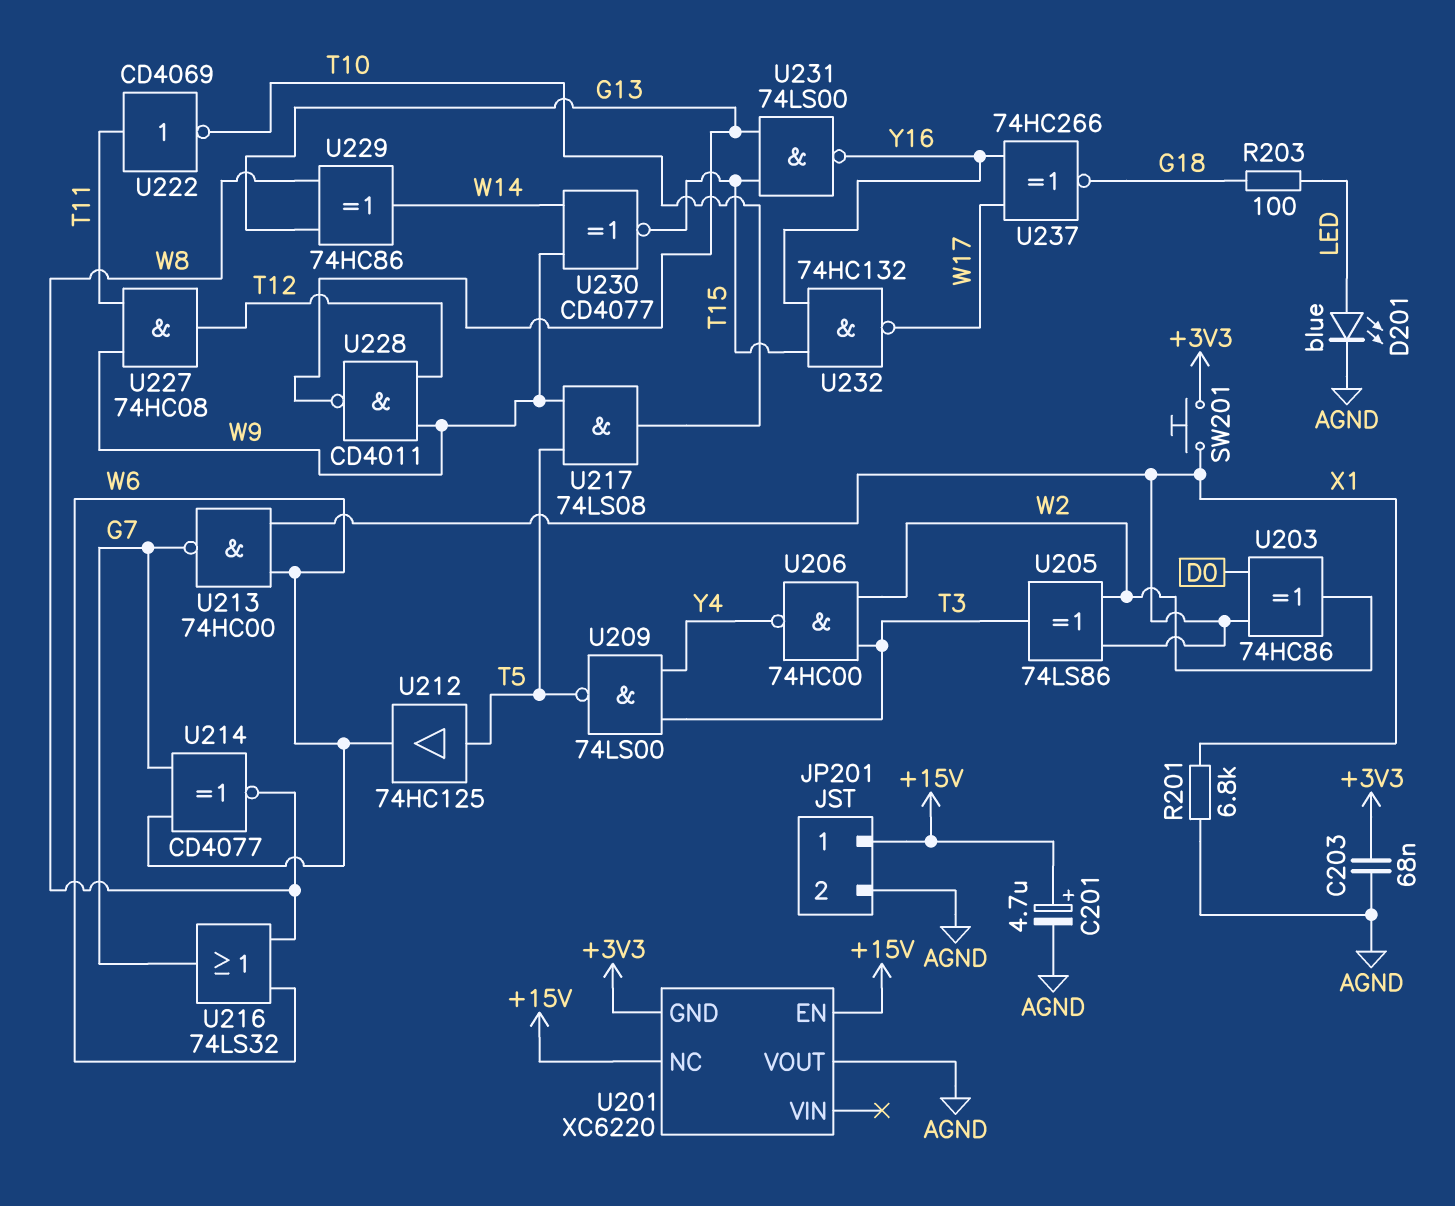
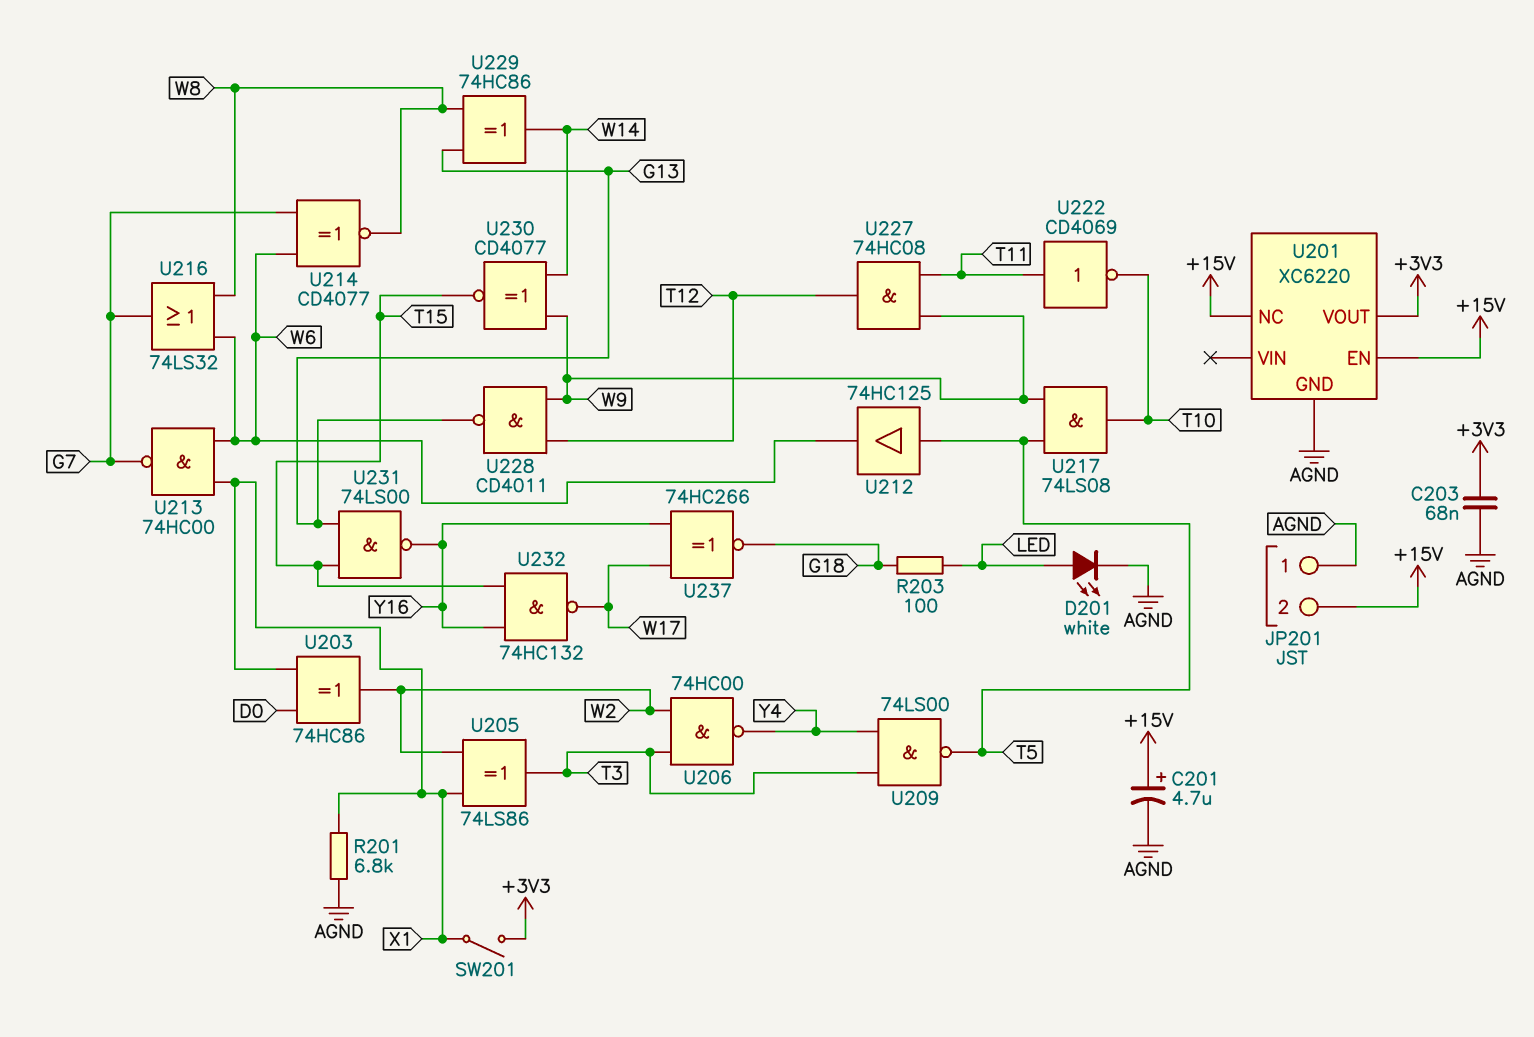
D201: LED blue (A LED, K AGND) -> LED white (A LED, K AGND)
JP201 pin 1: +15V -> AGND
JP201 pin 2: AGND -> +15V
SW201: button (+3V3, X1) -> switch (+3V3, X1)
U201 pin GND: +3V3 -> AGND
U201 pin VOUT: AGND -> +3V3

